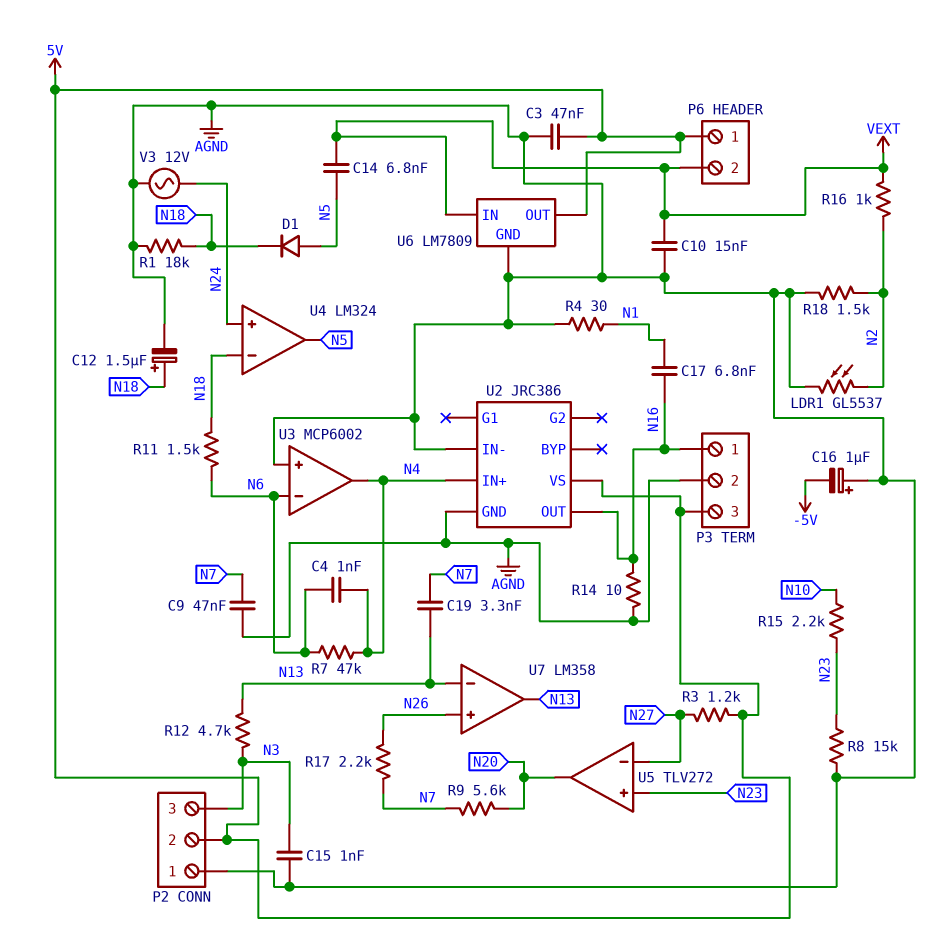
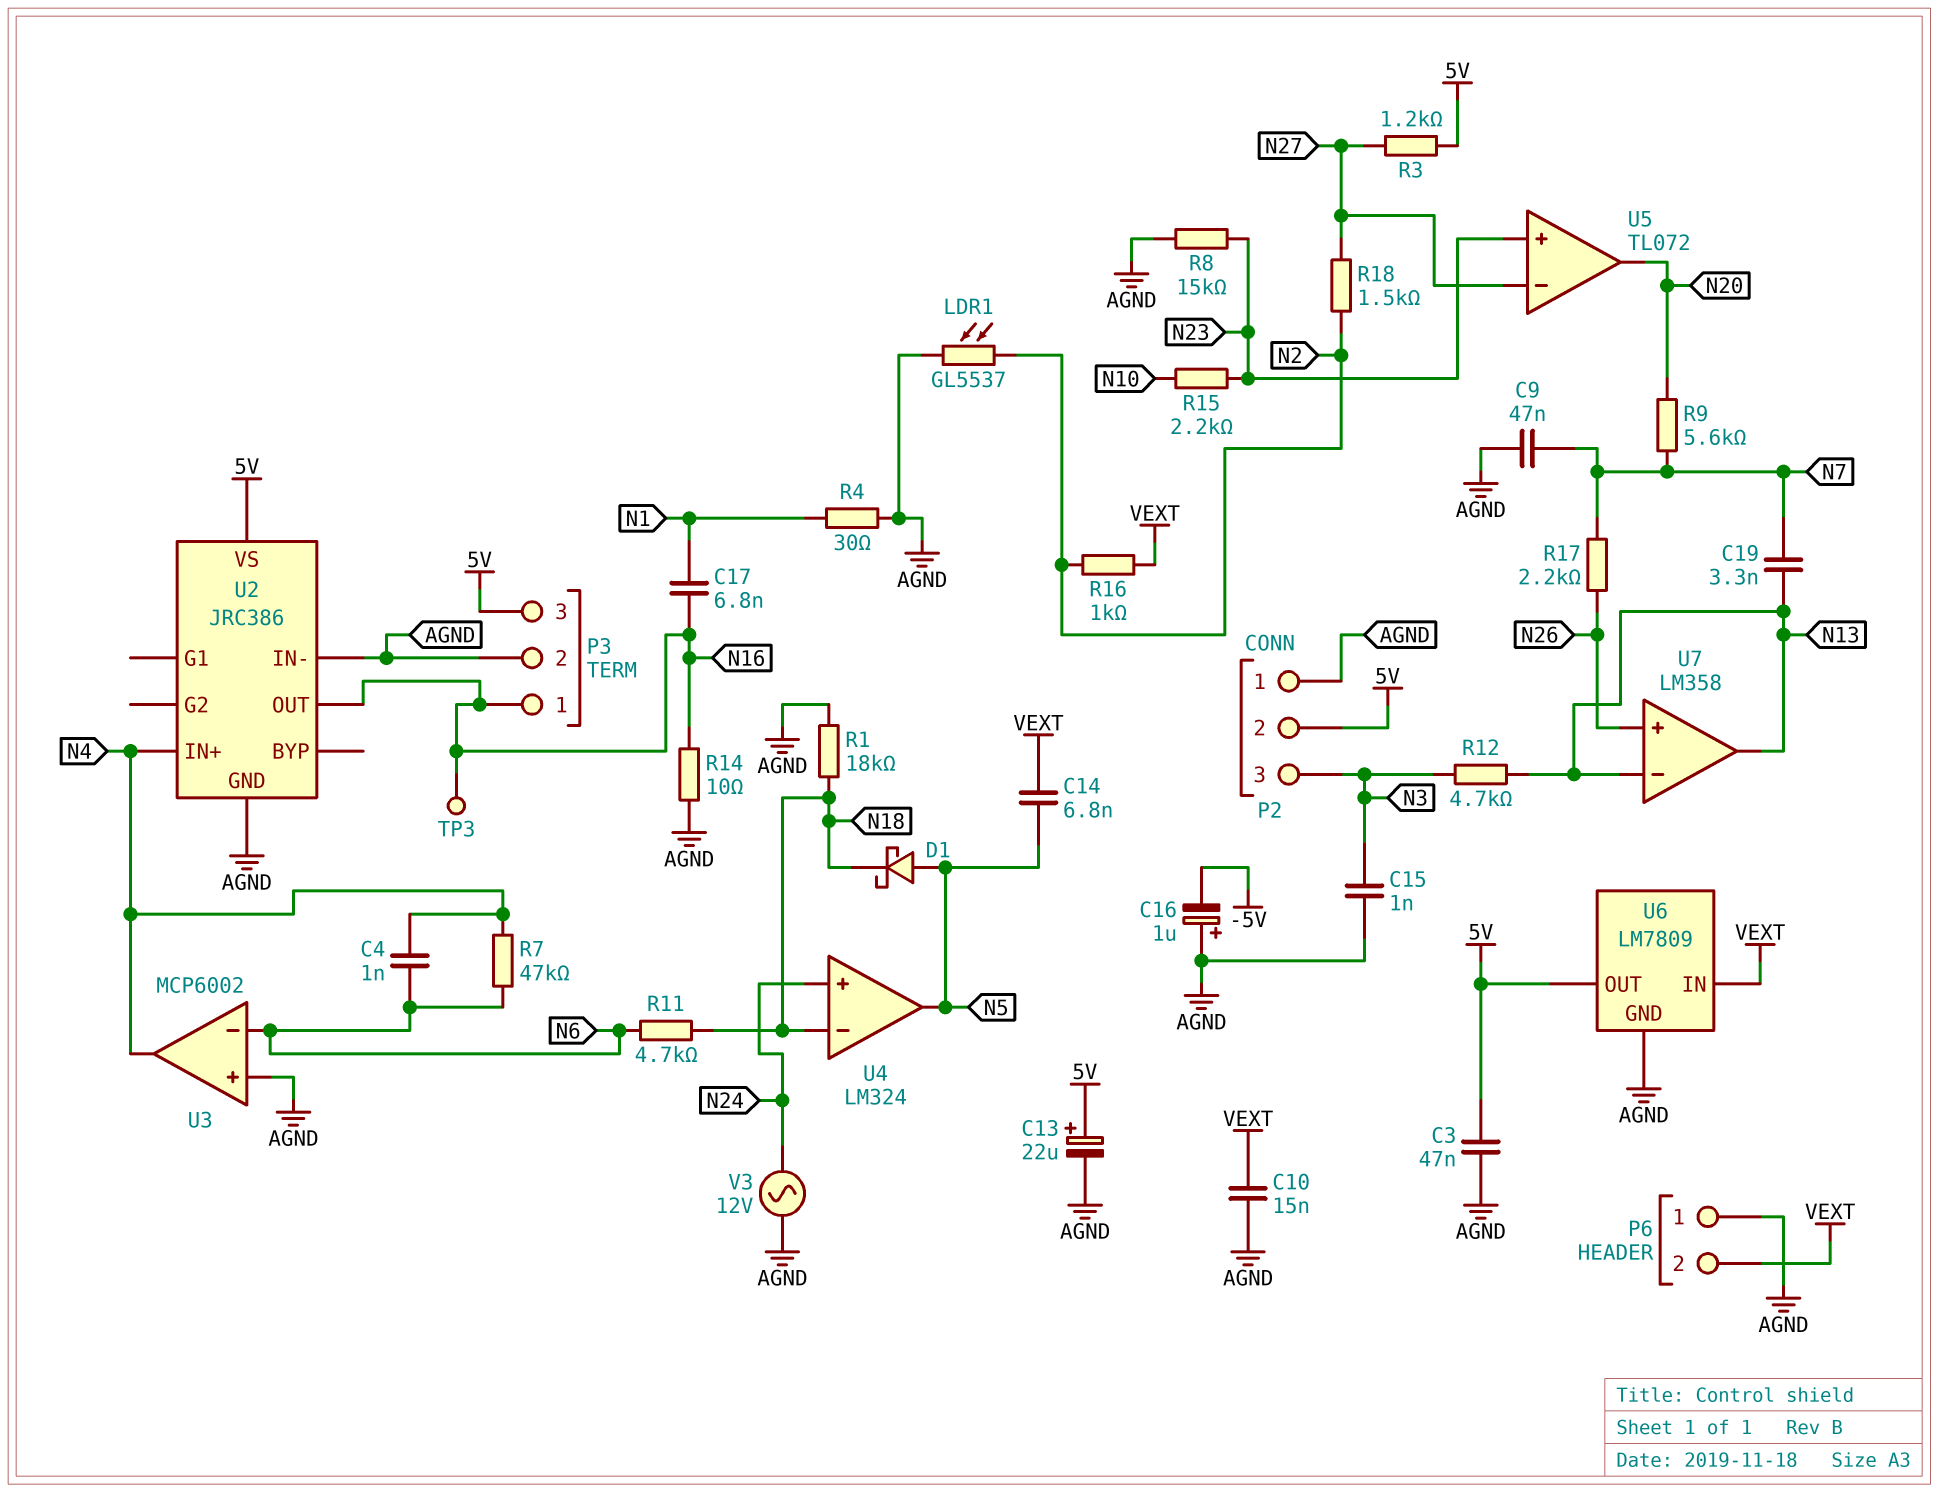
C12: 1.5uF (plus N18, minus AGND) -> none
C13: none -> 22uF (plus 5V, minus AGND)
D1: diode (A N5, K N18) -> schottky (A N5, K N18)
P6 pin 1: 5V -> AGND
R11: 1.5k (N6, N18) -> 4.7k (N6, N18)
R18: 1.5k (AGND, N2) -> 1.5k (N2, N27)
TP3: none -> test point (N16)
U5: TLV272 -> TL072

